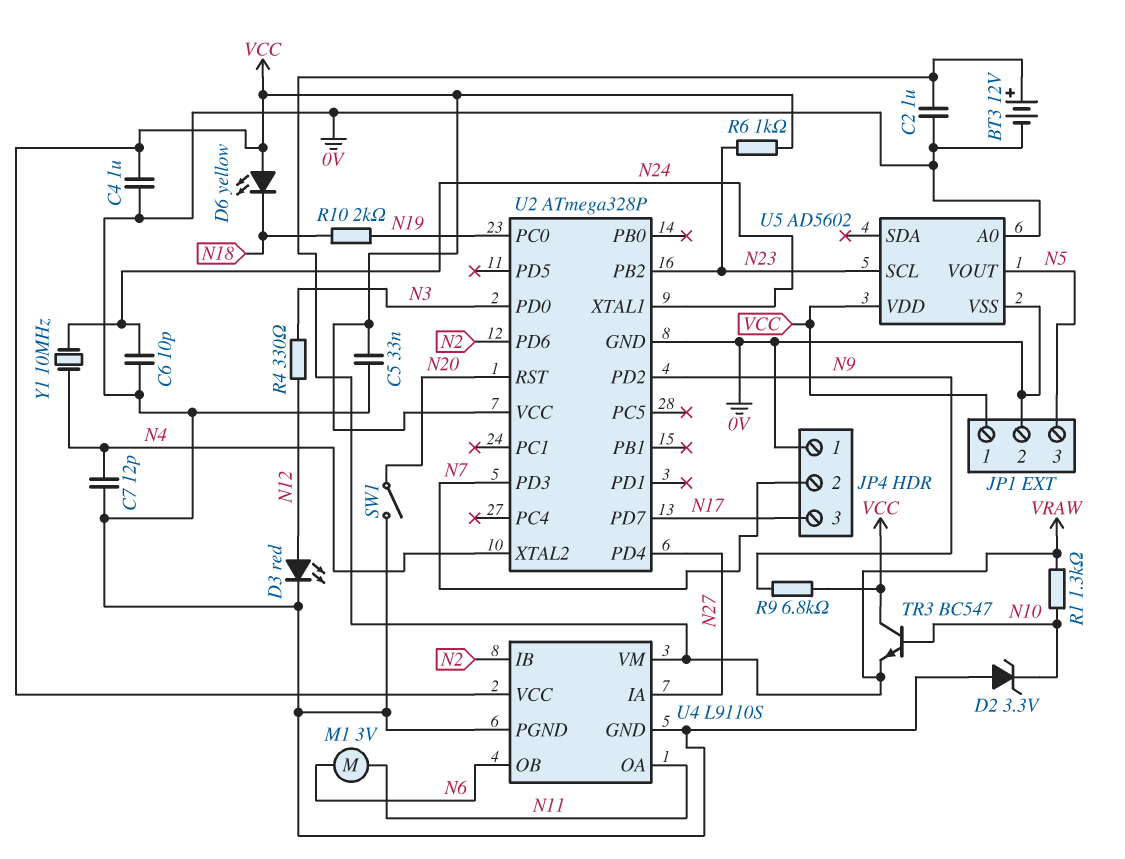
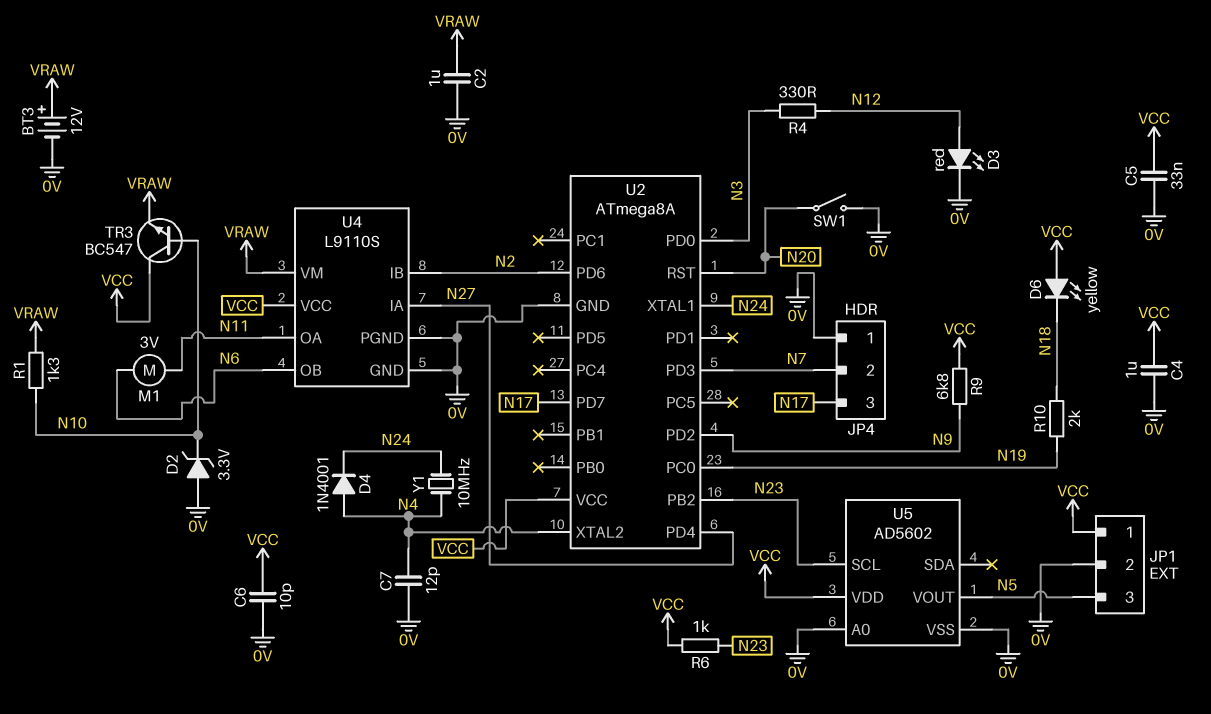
C6: 10pF (0V, N24) -> 10pF (0V, VCC)
D4: none -> diode 1N4001 (A N4, K N24)
U2: ATmega328P -> ATmega8A

